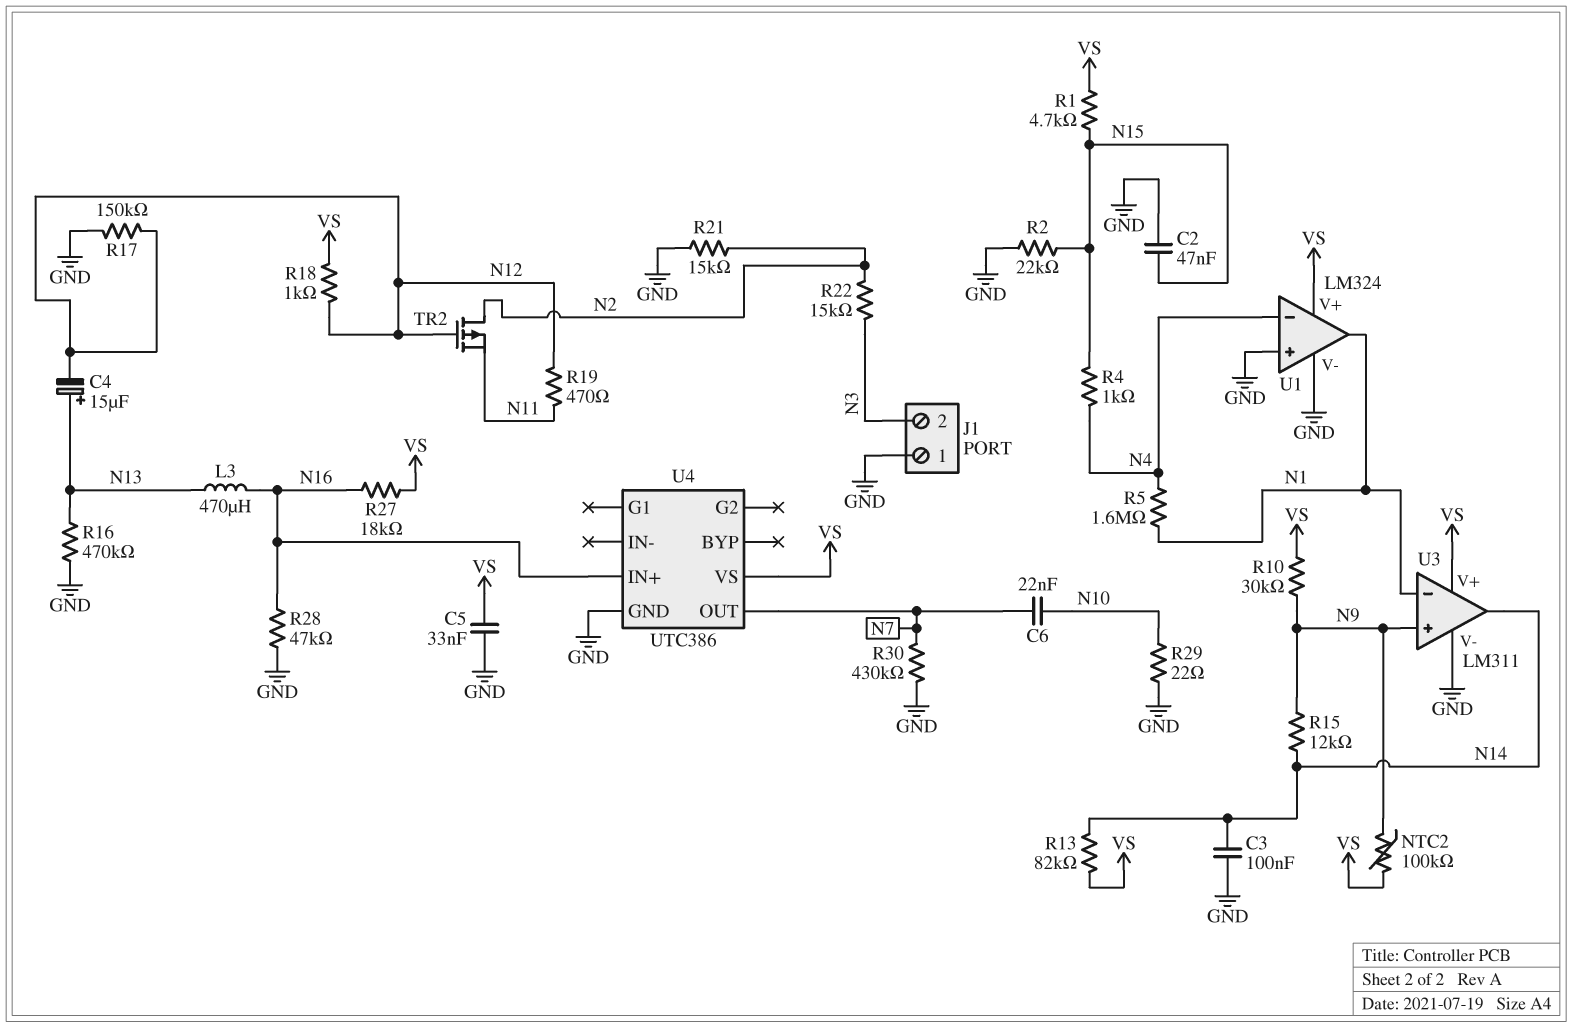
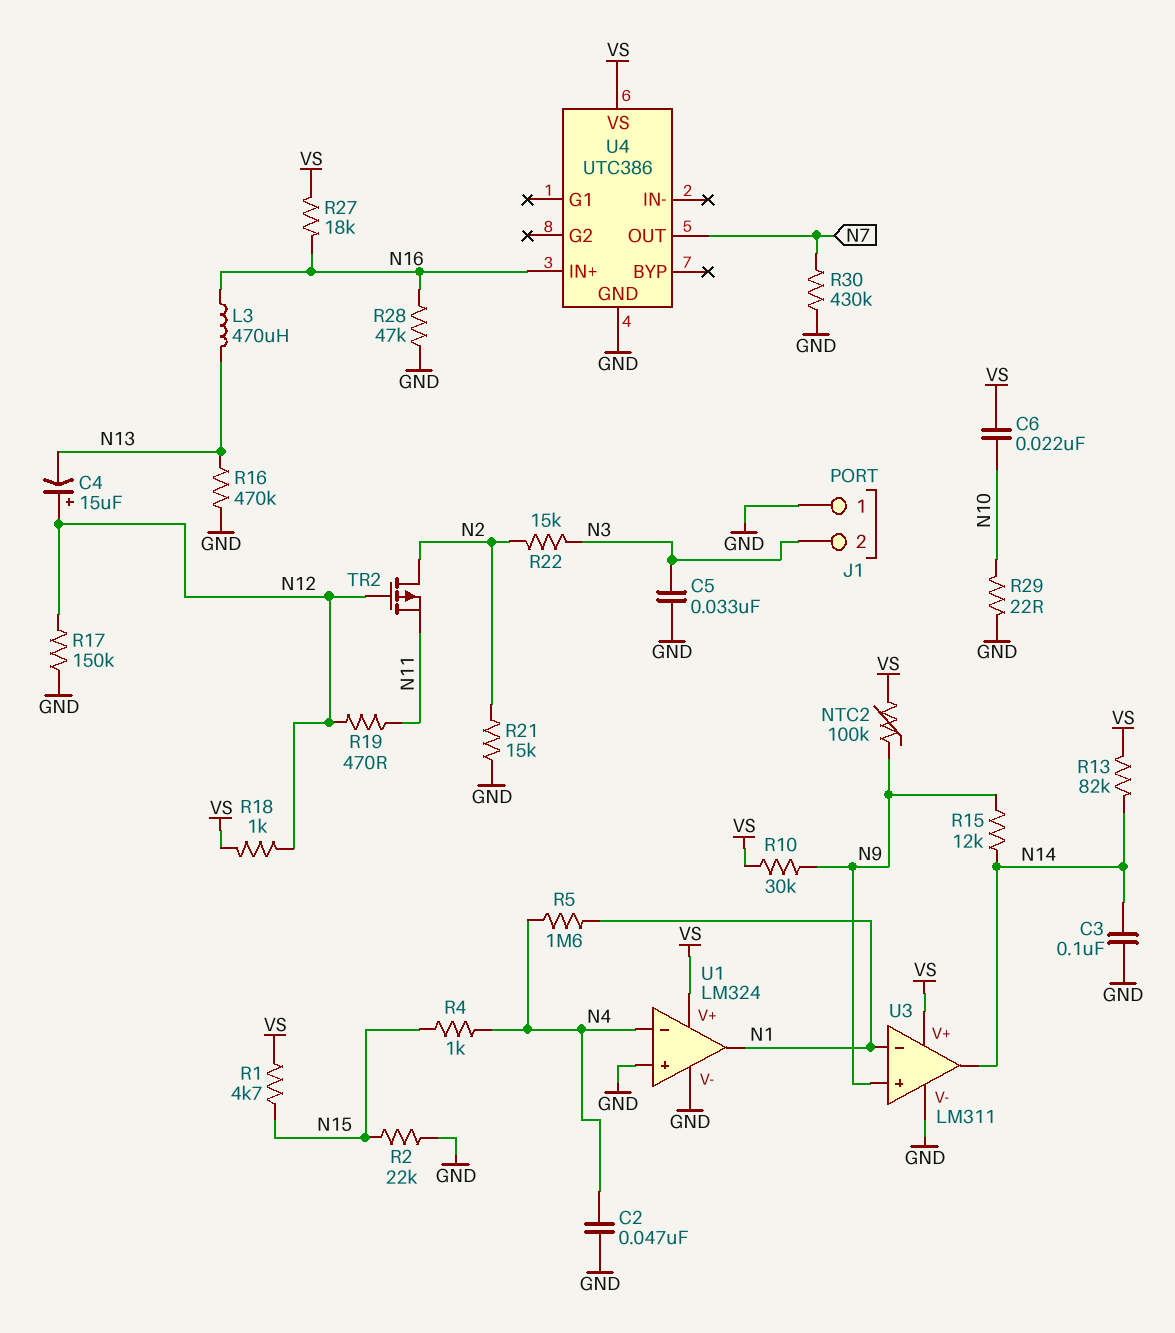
C2: 47nF (GND, N15) -> 47nF (GND, N4)
C4: 15uF (plus N13, minus N12) -> 15uF (plus N12, minus N13)
C5: 33nF (GND, VS) -> 33nF (GND, N3)
C6: 22nF (N7, N10) -> 22nF (N10, VS)

